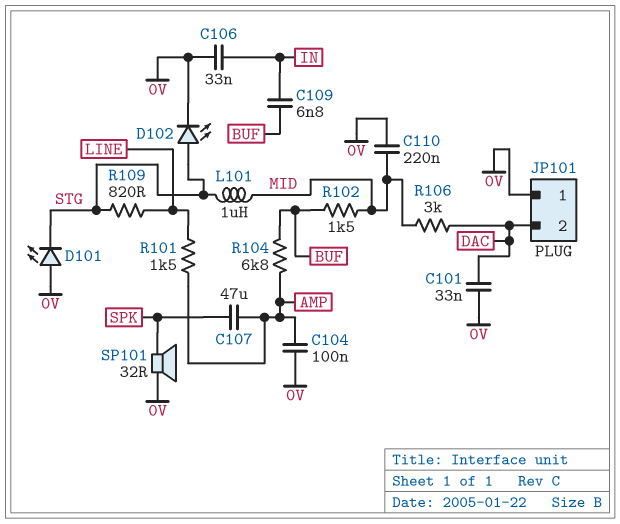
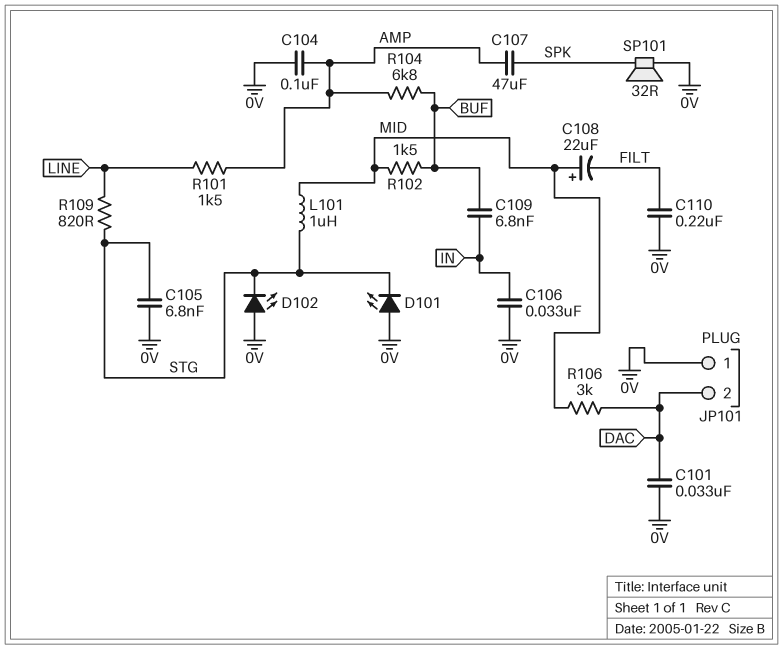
C105: none -> 6.8nF (0V, STG)
C108: none -> 22uF (plus MID, minus FILT)
C110: 220nF (0V, MID) -> 220nF (0V, FILT)
D102: LED (A STG, K 0V) -> LED (A 0V, K STG)

